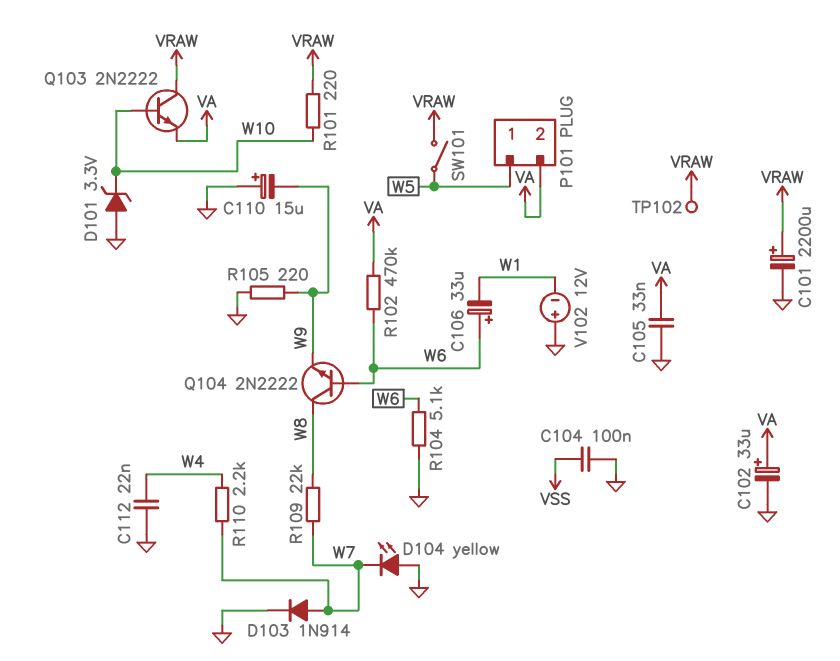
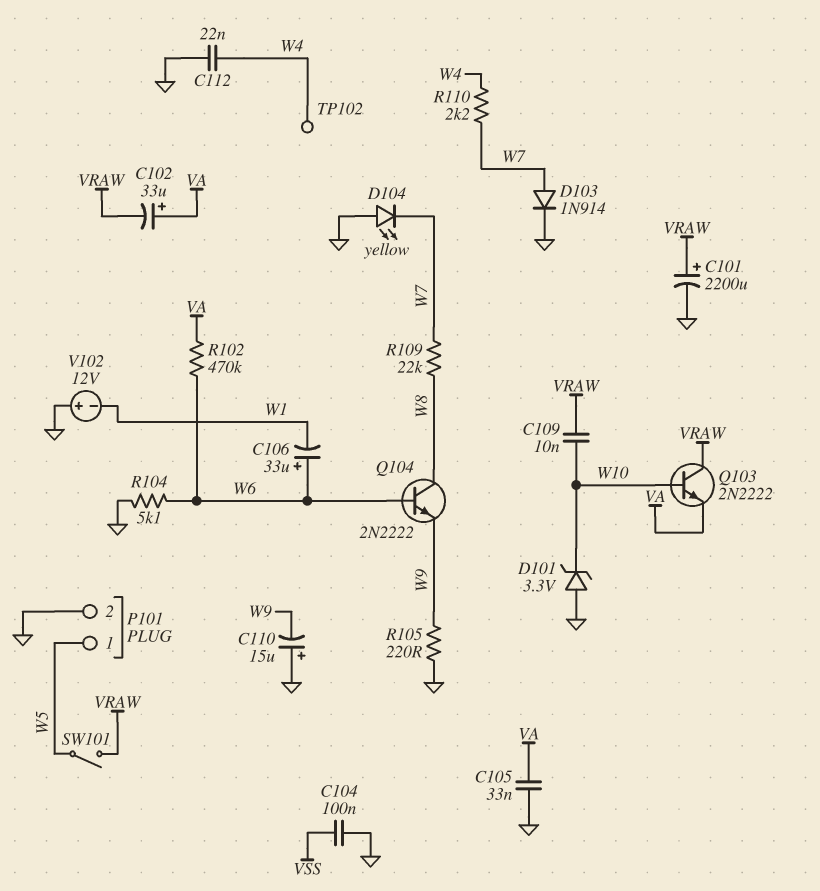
C102: 33uF (plus VA, minus GND) -> 33uF (plus VA, minus VRAW)
C109: none -> 10nF (VRAW, W10)
P101 pin 2: VA -> GND
R101: 220 (VRAW, W10) -> none
TP102: test point (VRAW) -> test point (W4)

